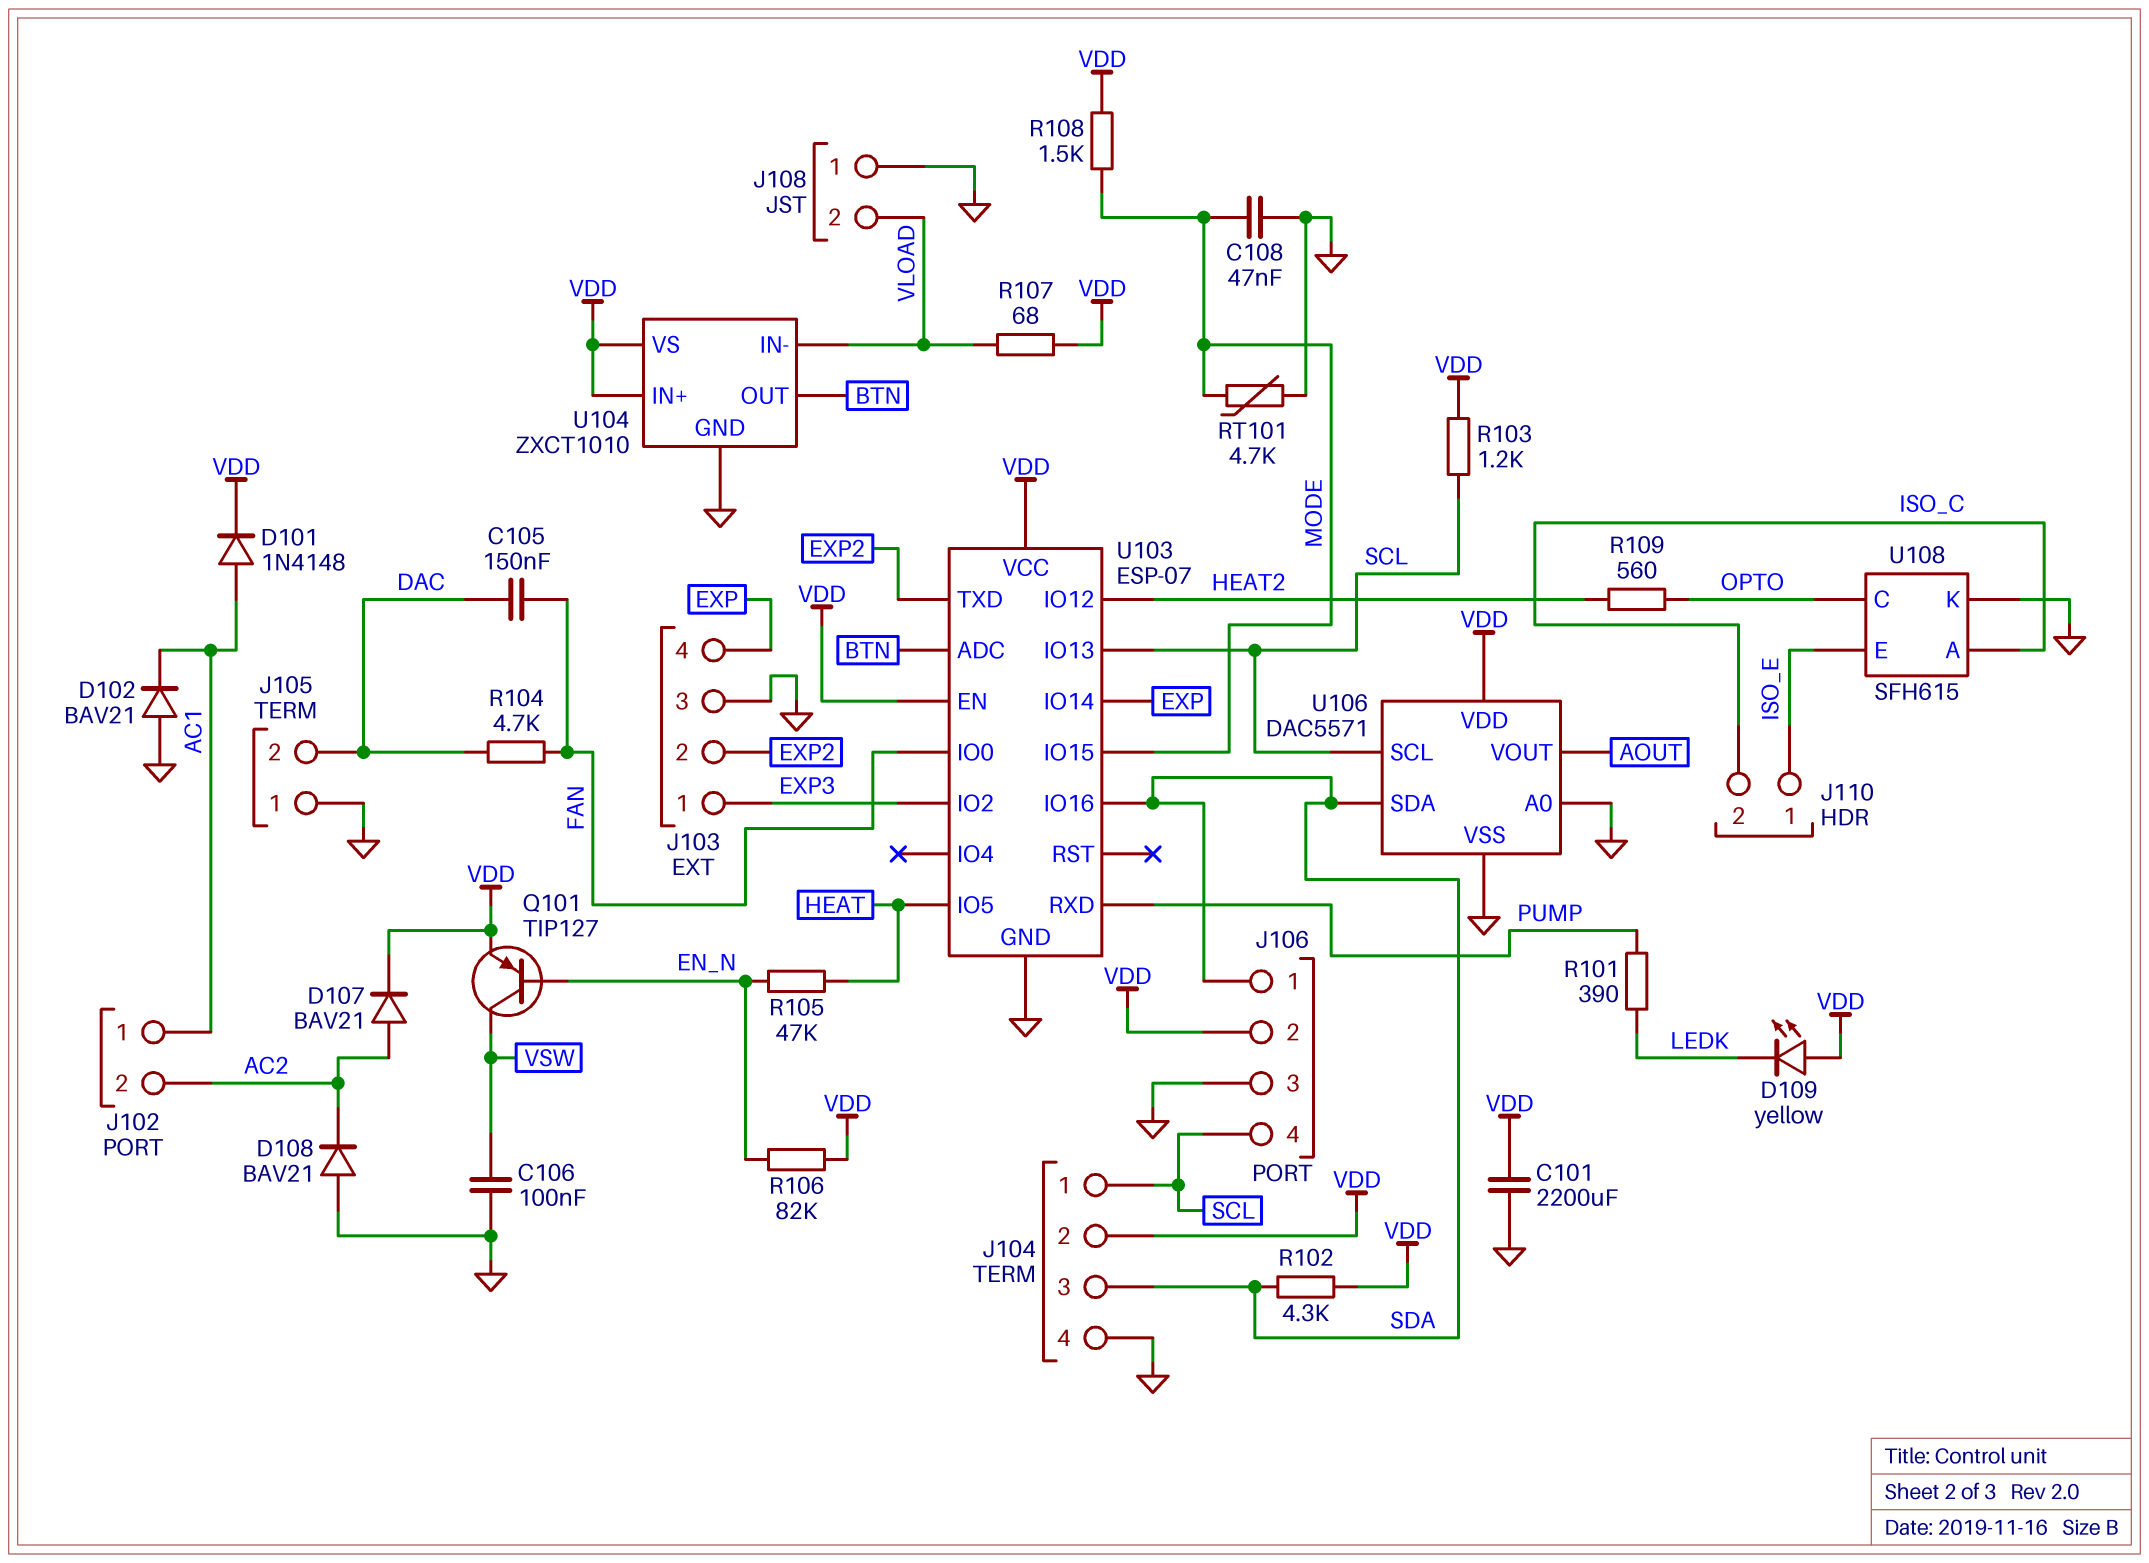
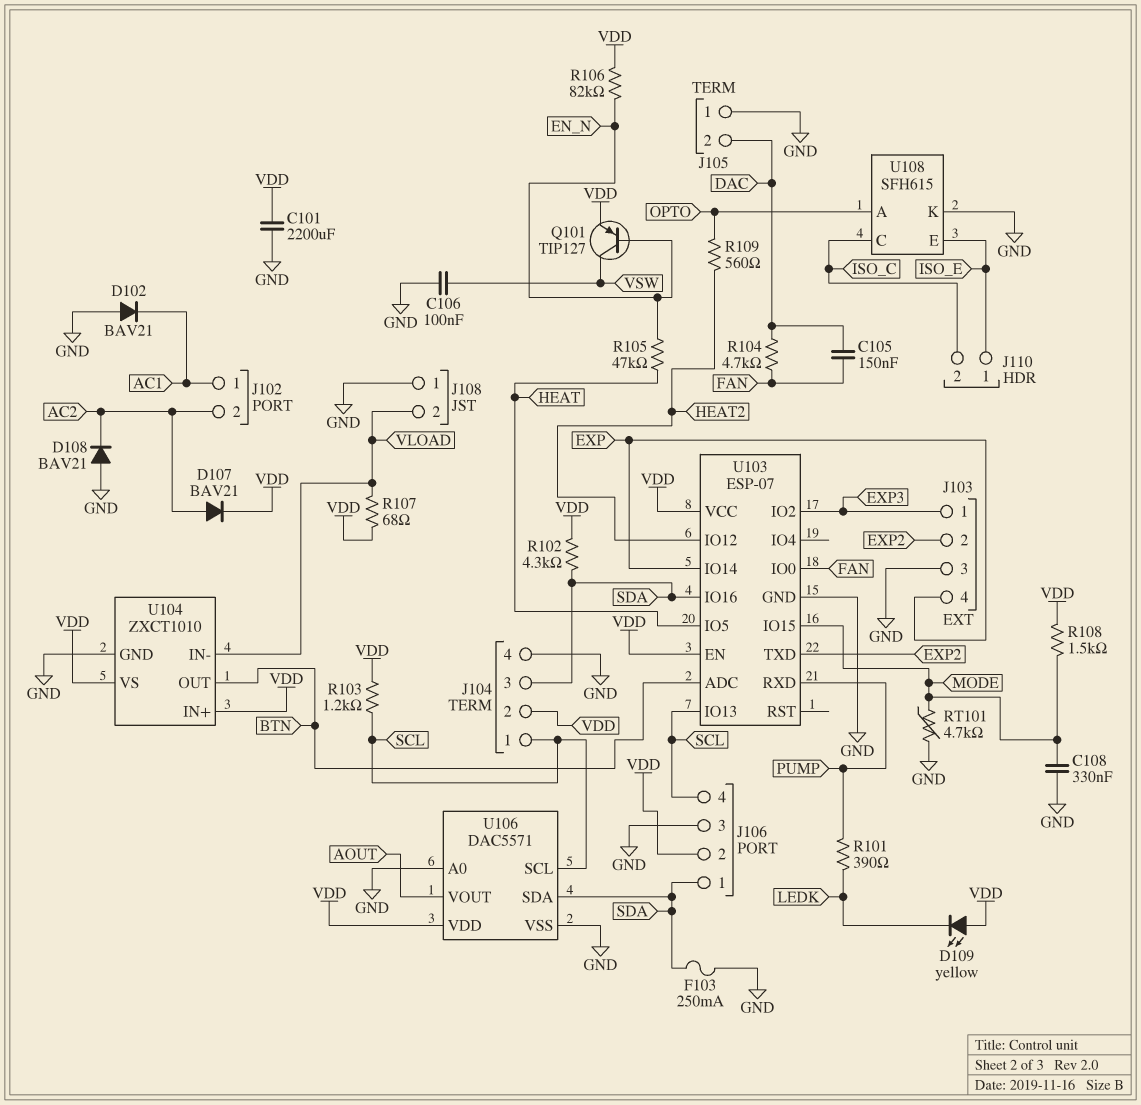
C108: 47nF (GND, MODE) -> 330nF (GND, MODE)
D101: diode 1N4148 (A AC1, K VDD) -> none
F103: none -> 250mA (GND, SDA)
U108 pin A: ISO_C -> OPTO
U108 pin C: OPTO -> ISO_C

